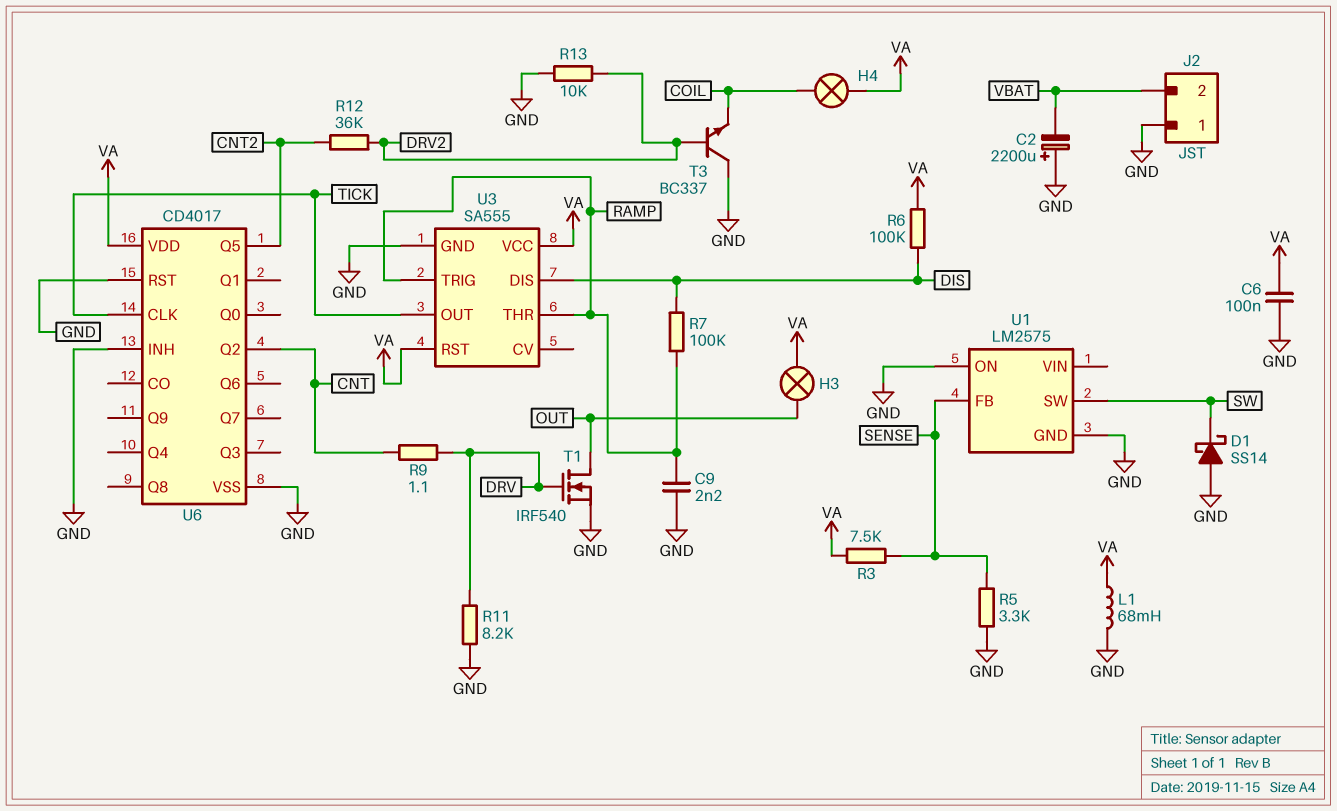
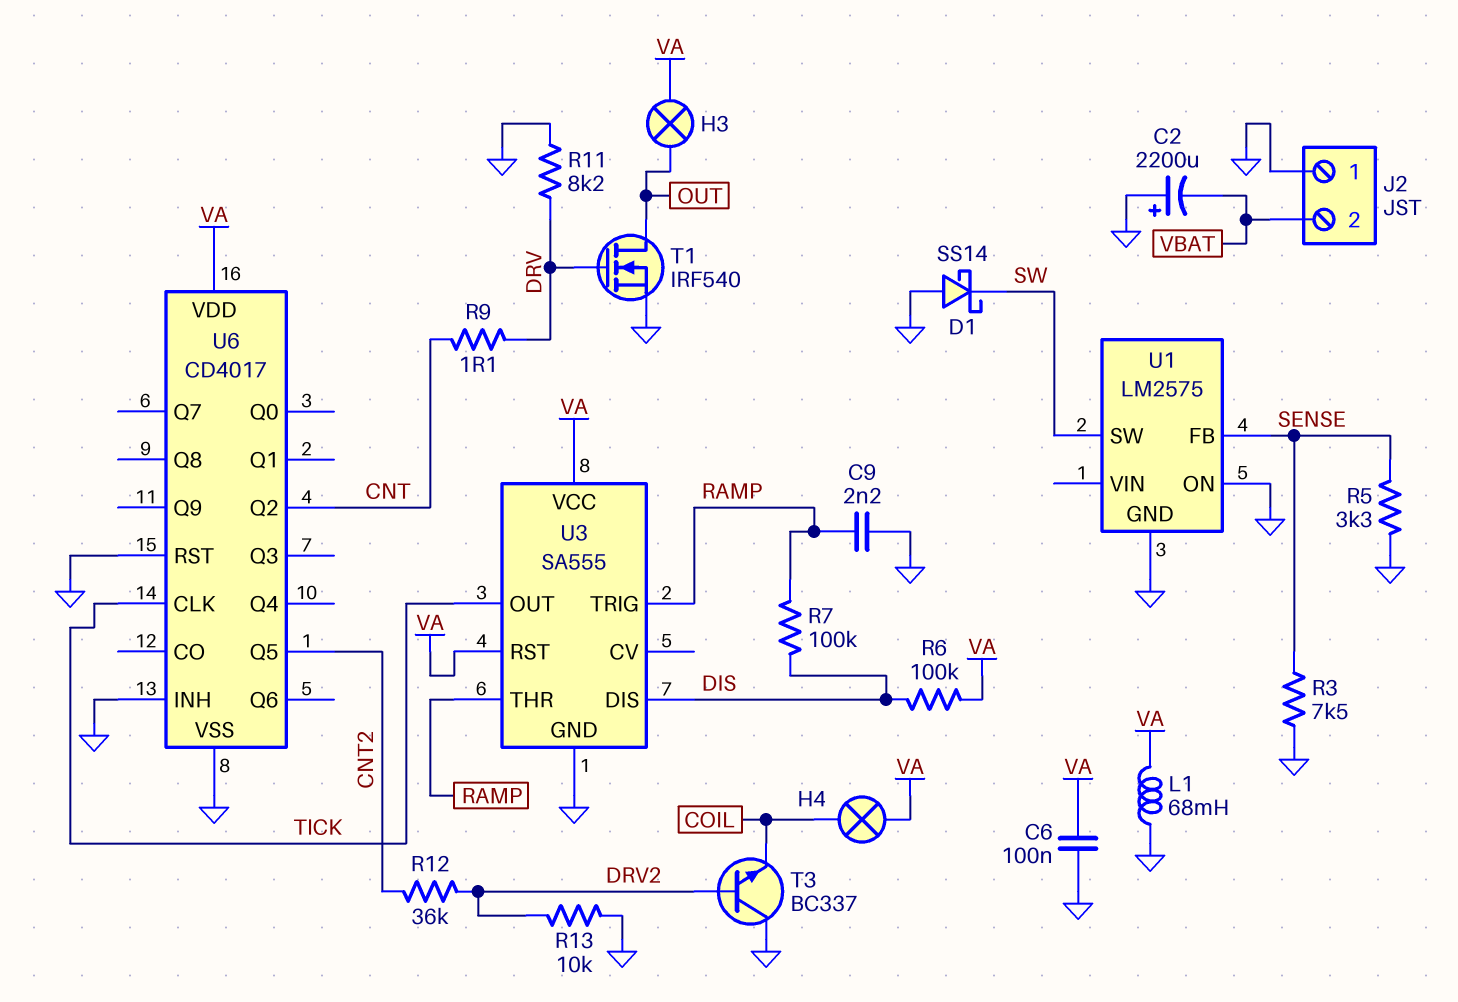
R3: 7.5k (SENSE, VA) -> 7.5k (GND, SENSE)

